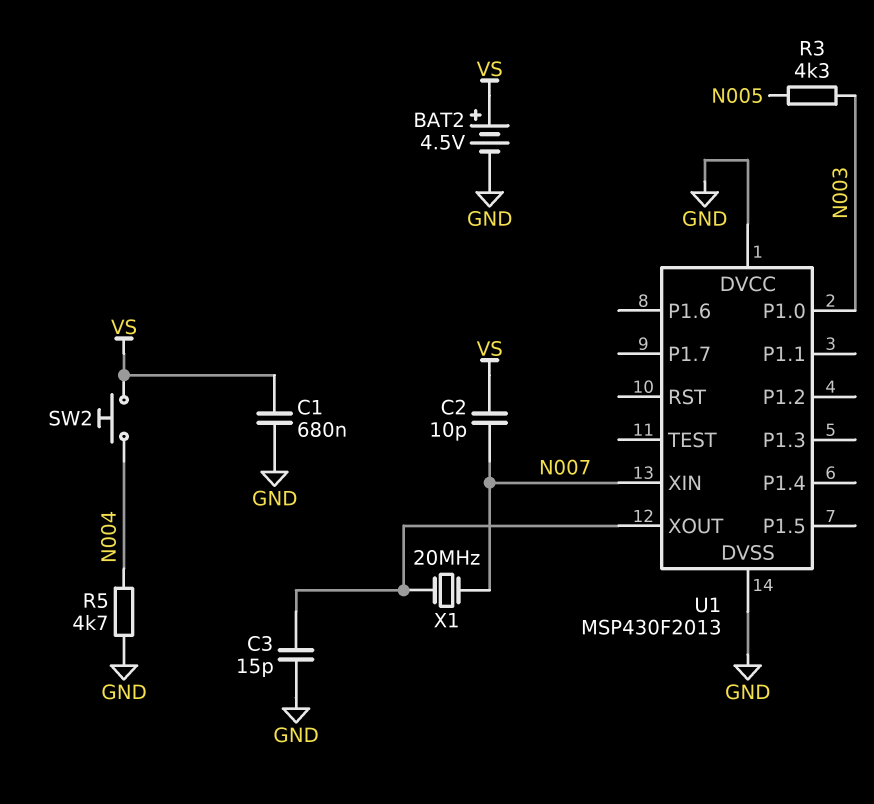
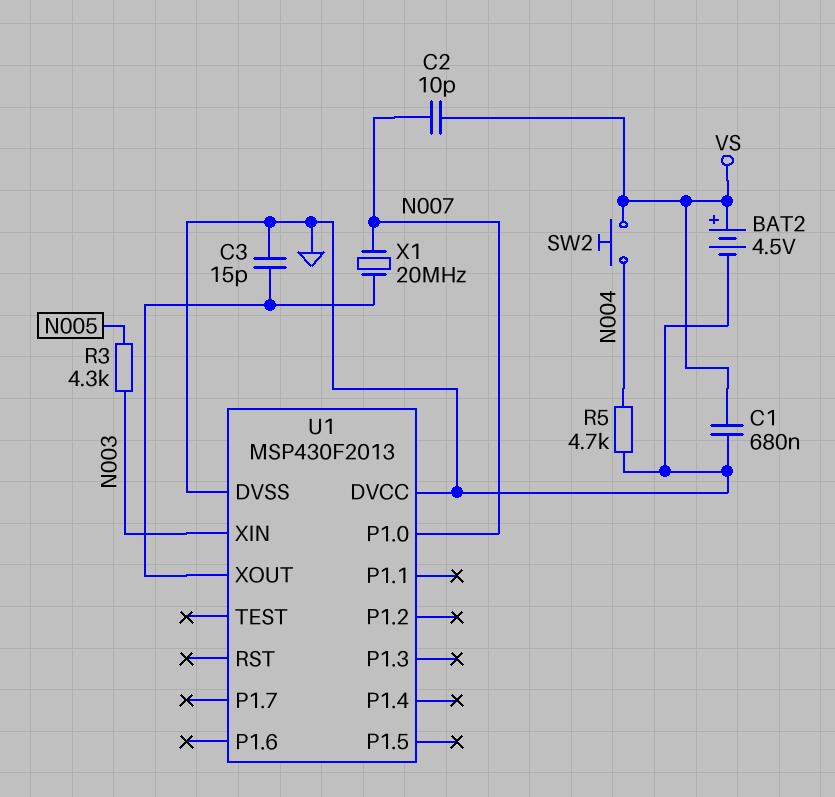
U1 pin P1.0: N003 -> N007
U1 pin XIN: N007 -> N003

